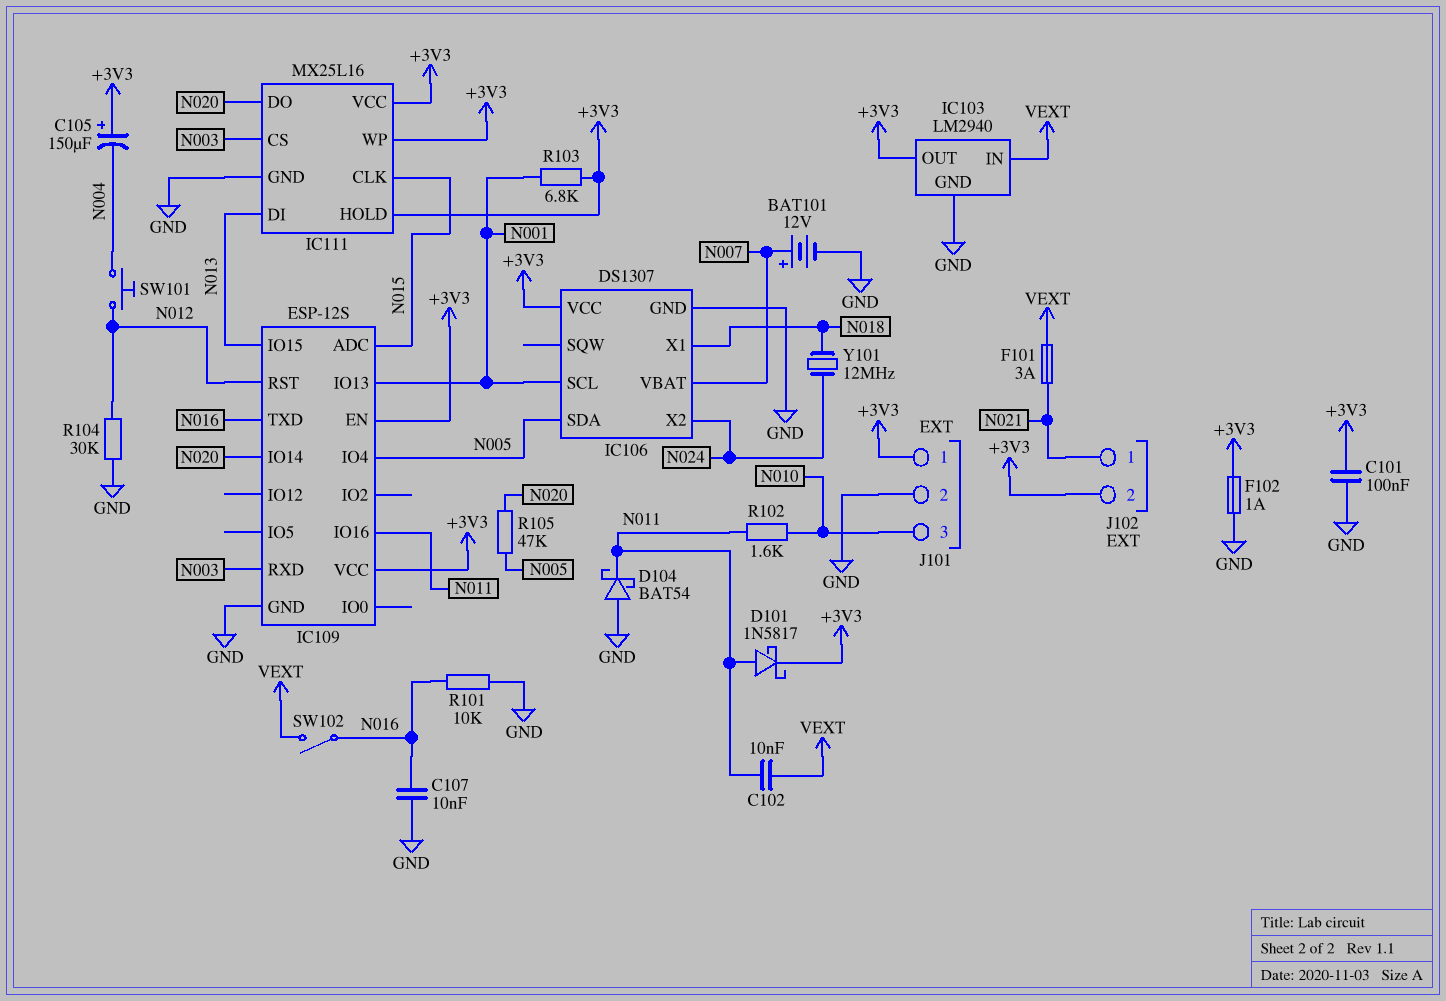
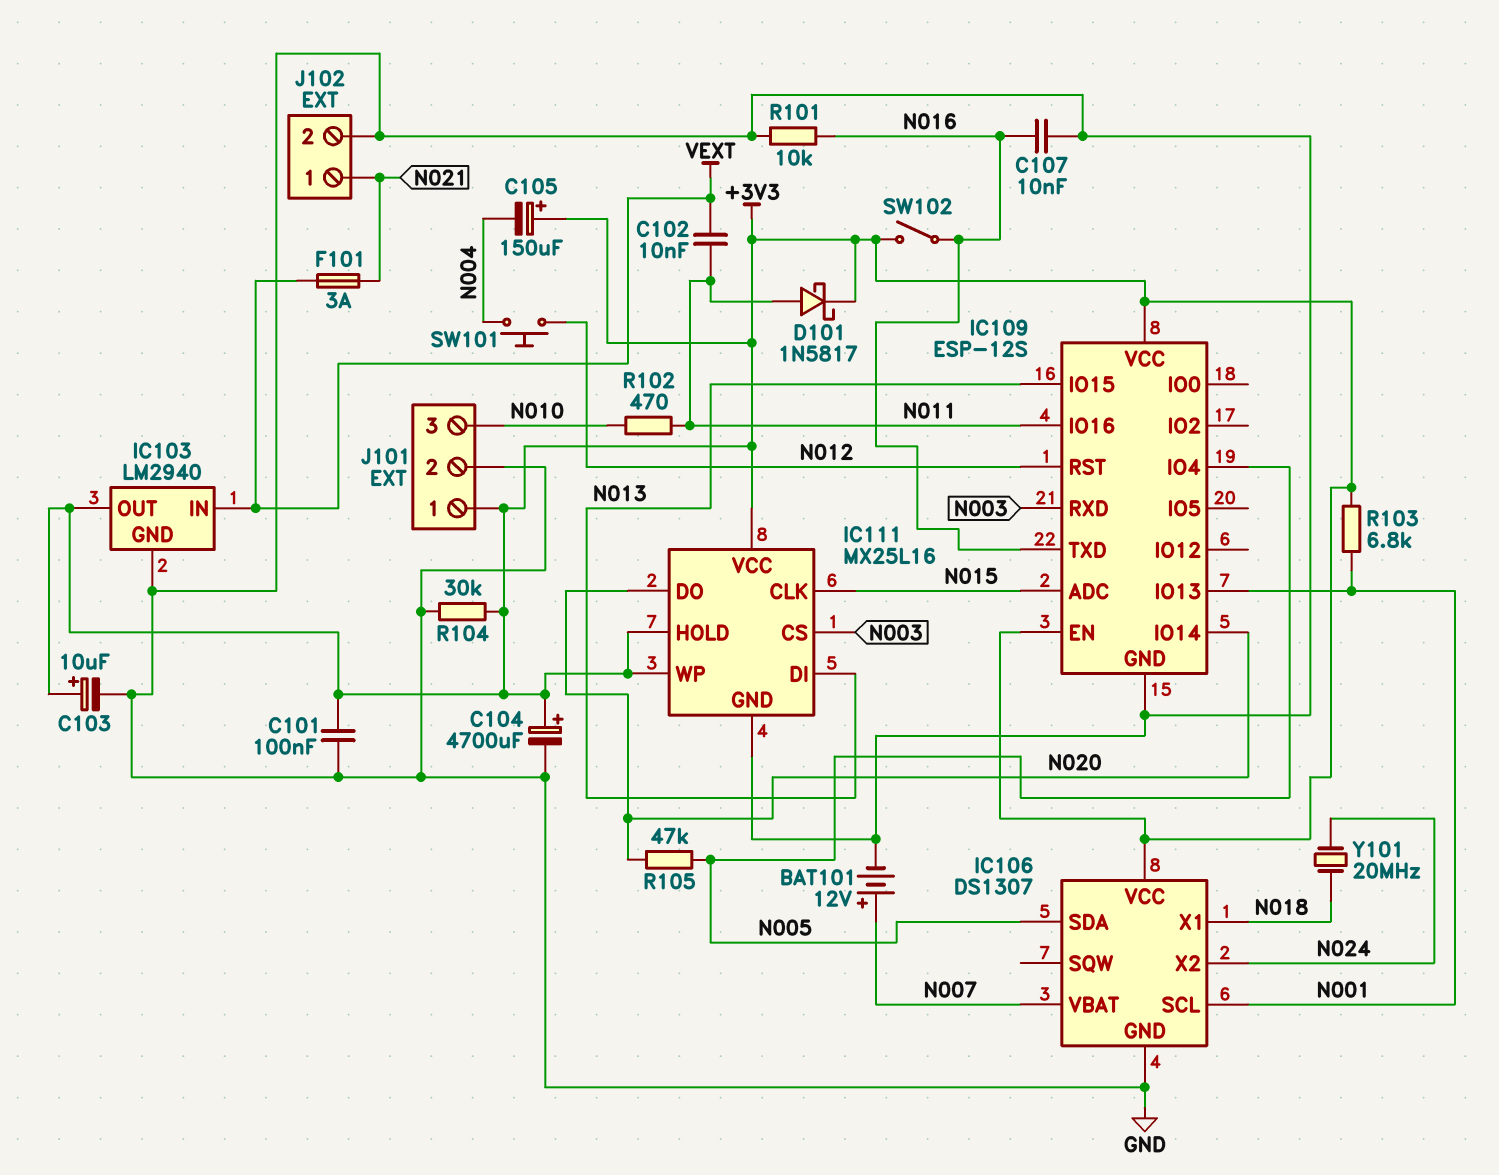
C103: none -> 10uF (plus +3V3, minus GND)
C104: none -> 4700uF (plus +3V3, minus GND)
D104: schottky BAT54 (A GND, K N011) -> none
F102: 1A (+3V3, GND) -> none
J102 pin 2: +3V3 -> GND
R102: 1.6k (N010, N011) -> 470 (N010, N011)
R104: 30k (GND, N012) -> 30k (+3V3, GND)
SW102: switch (N016, VEXT) -> switch (+3V3, N016)
Y101: 12MHz (N018, N024) -> 20MHz (N018, N024)

